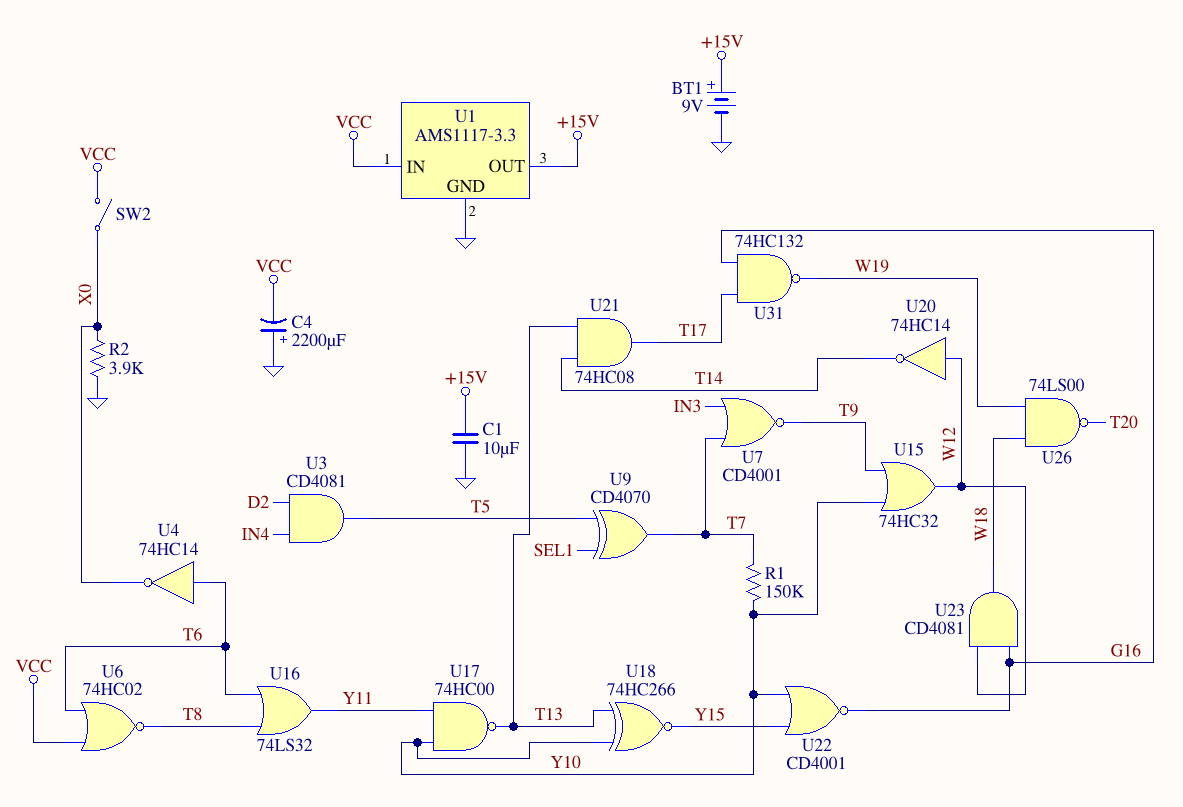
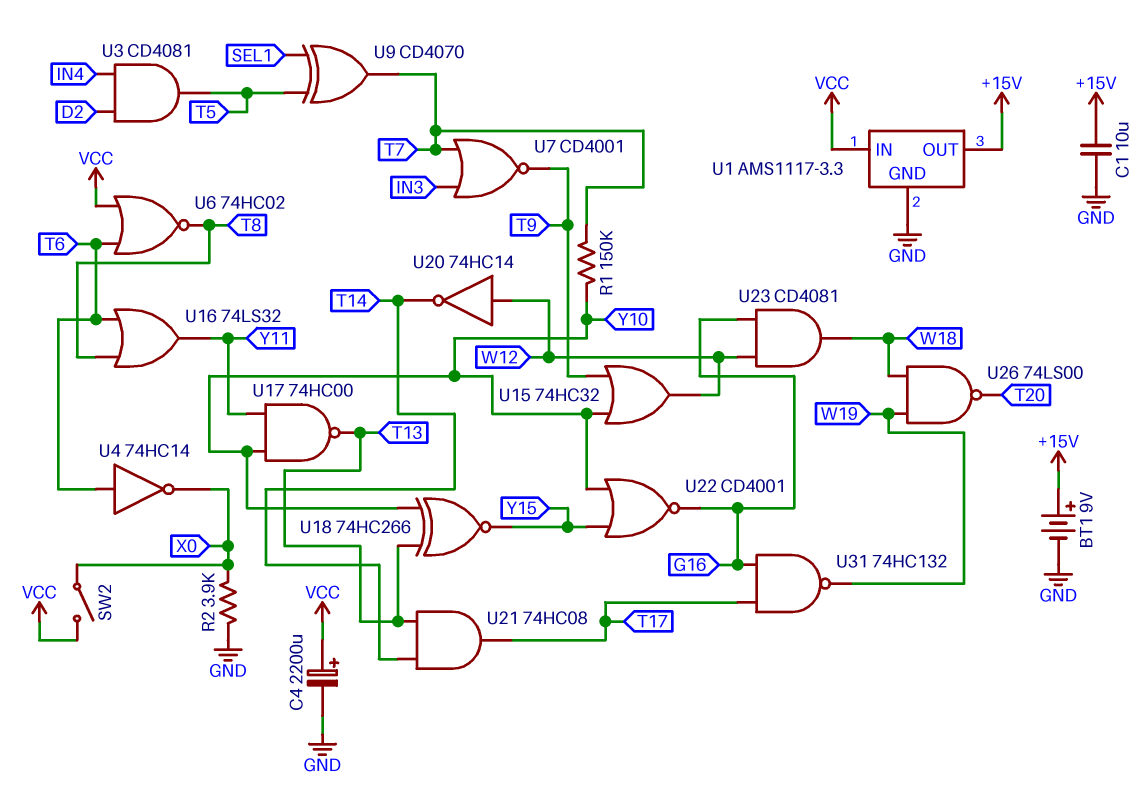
C4: 2200uF (plus GND, minus VCC) -> 2200uF (plus VCC, minus GND)

